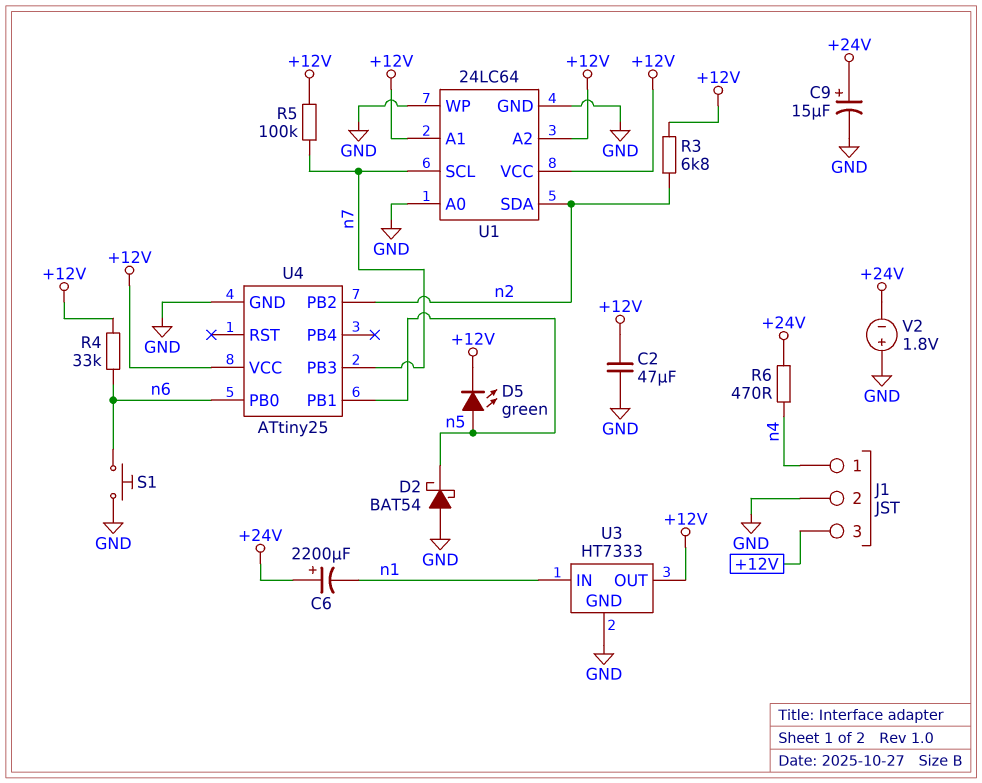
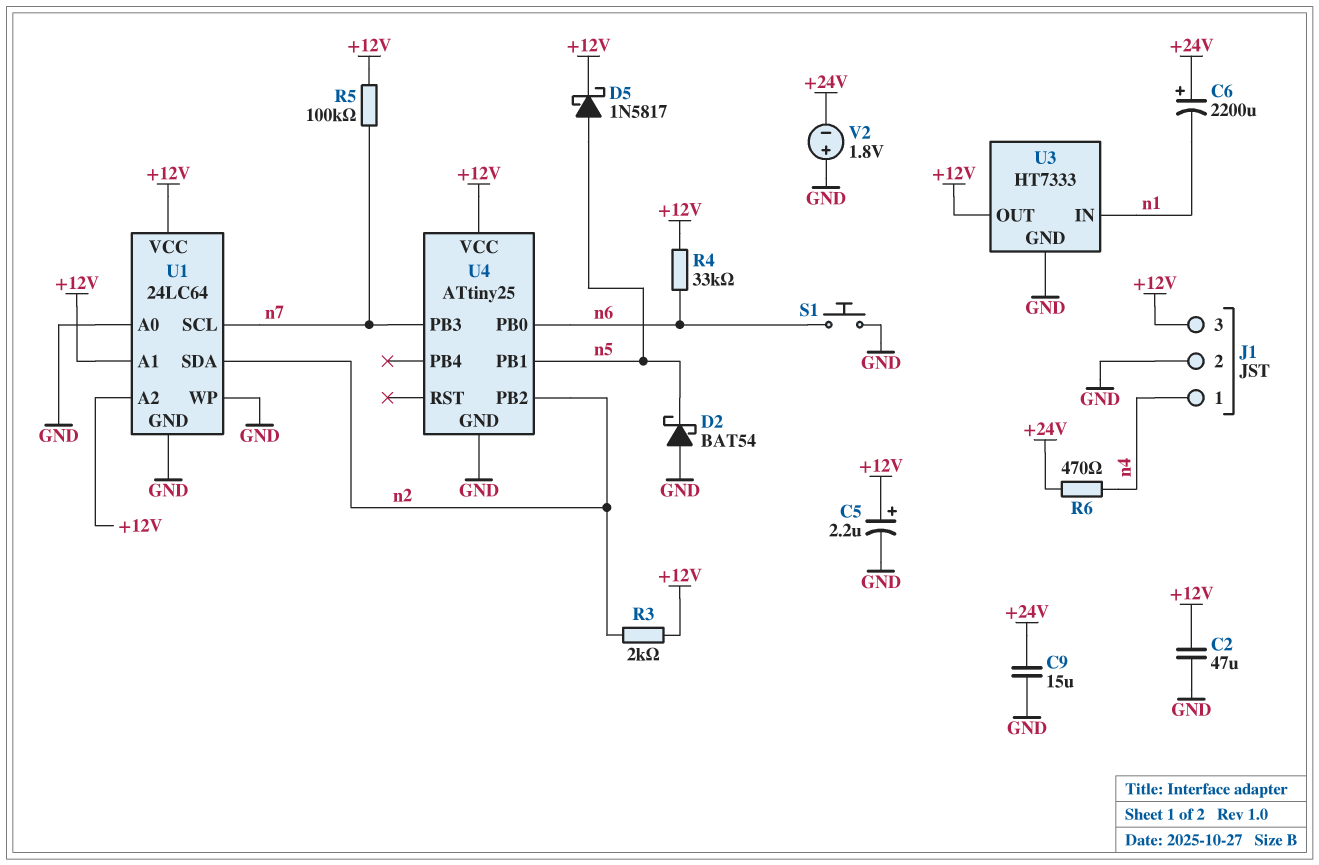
C5: none -> 2.2uF (plus +12V, minus GND)
C9: 15uF (plus +24V, minus GND) -> 15uF (+24V, GND)
D5: LED green (A n5, K +12V) -> schottky 1N5817 (A n5, K +12V)
R3: 6.8k (+12V, n2) -> 2k (+12V, n2)

